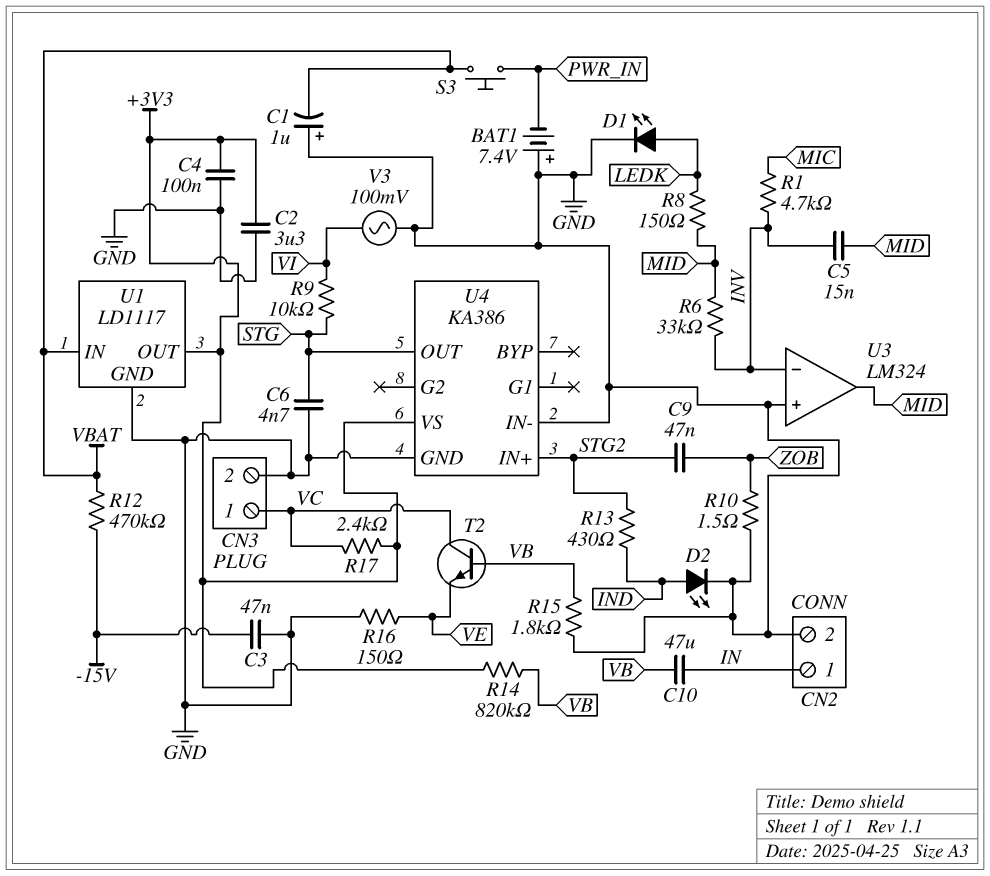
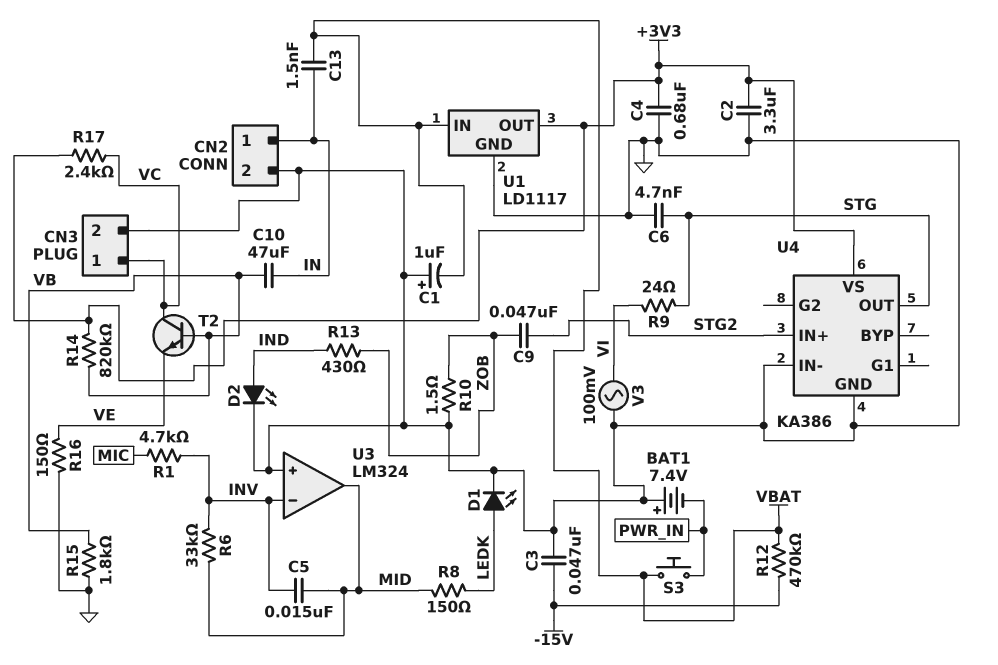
C4: 100nF (+3V3, GND) -> 680nF (+3V3, GND)
C13: none -> 1.5nF (IN, VBAT)
R9: 10k (STG, VI) -> 24 (STG, VI)
R13: 430 (IND, STG2) -> 430 (IND, ZOB)

